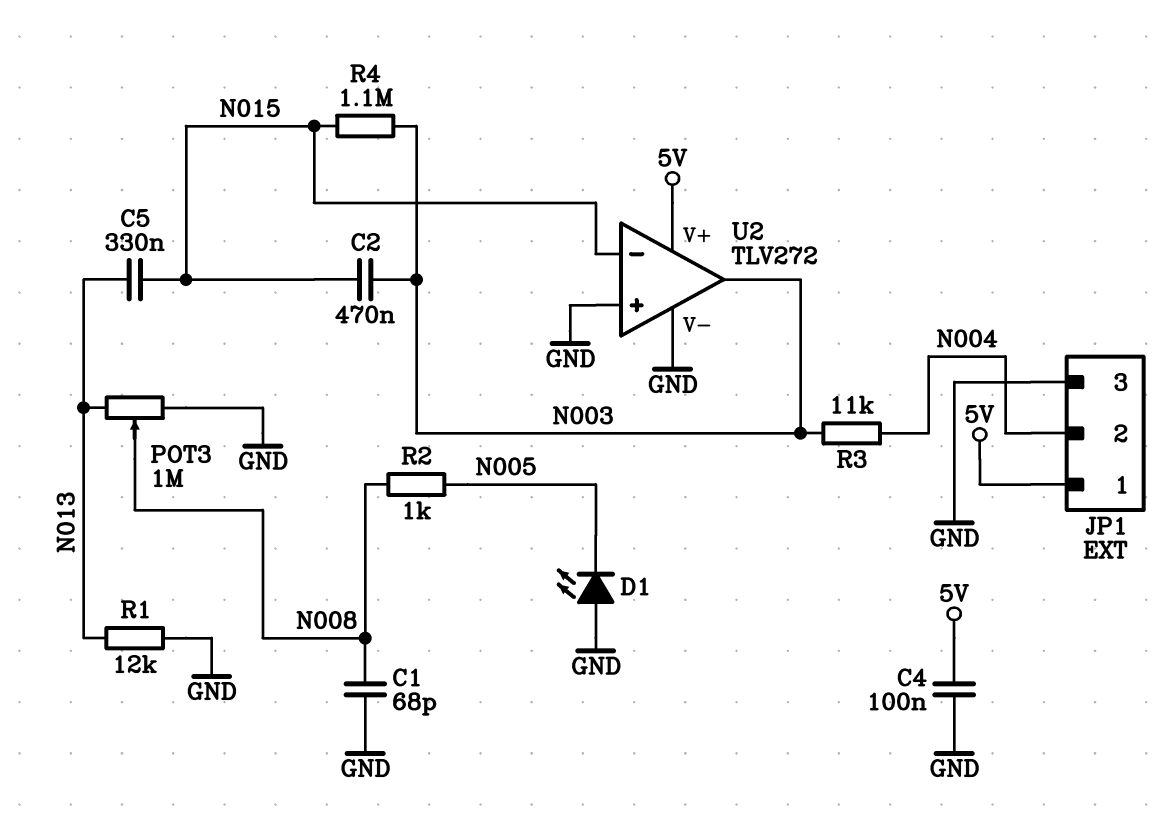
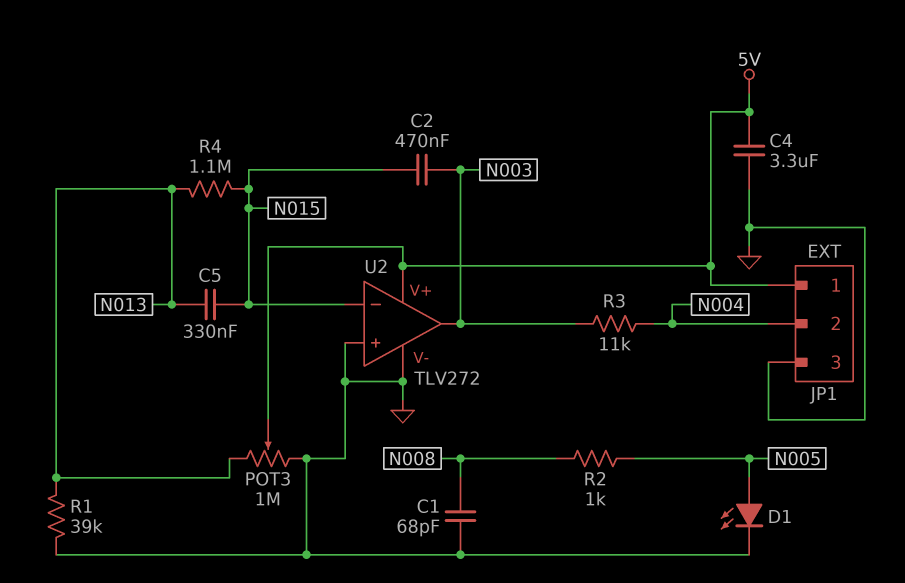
C4: 100nF (5V, GND) -> 3.3uF (5V, GND)
D1: LED (A GND, K N005) -> LED (A N005, K GND)
POT3: 1M (GND, N013, wiper N008) -> 1M (GND, N013, wiper 5V)
R1: 12k (GND, N013) -> 39k (GND, N013)
R4: 1.1M (N003, N015) -> 1.1M (N013, N015)

